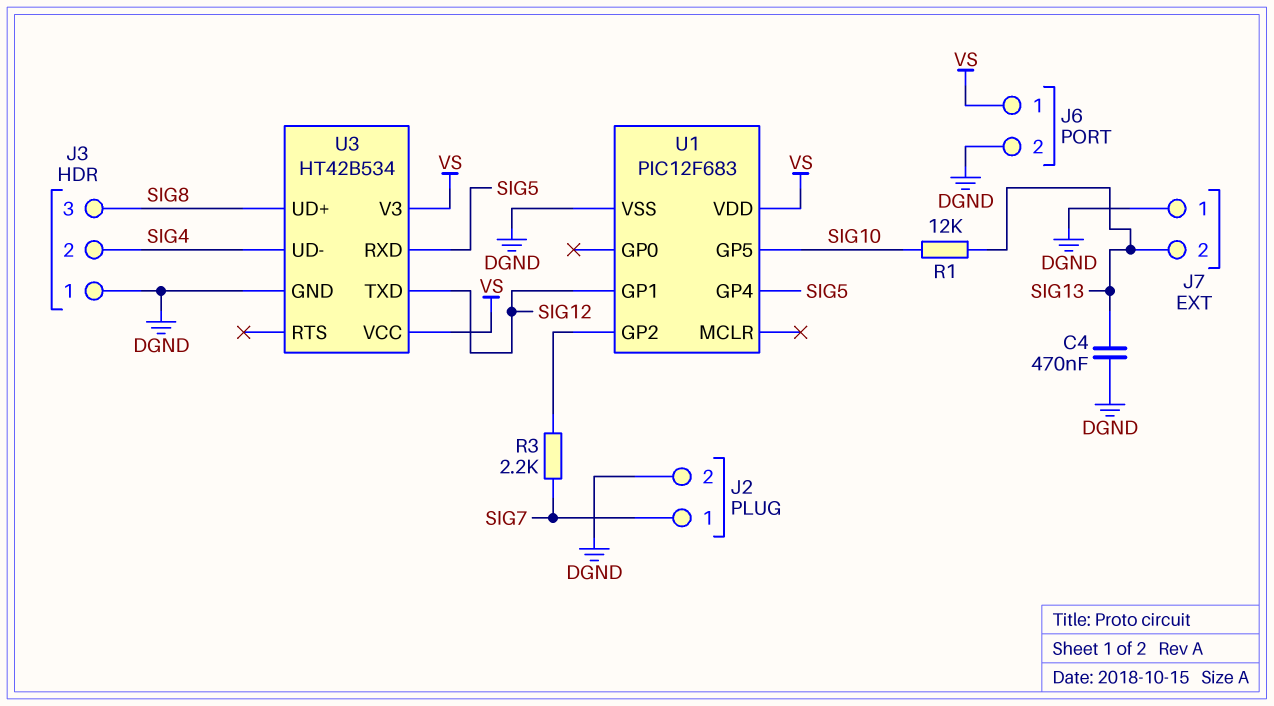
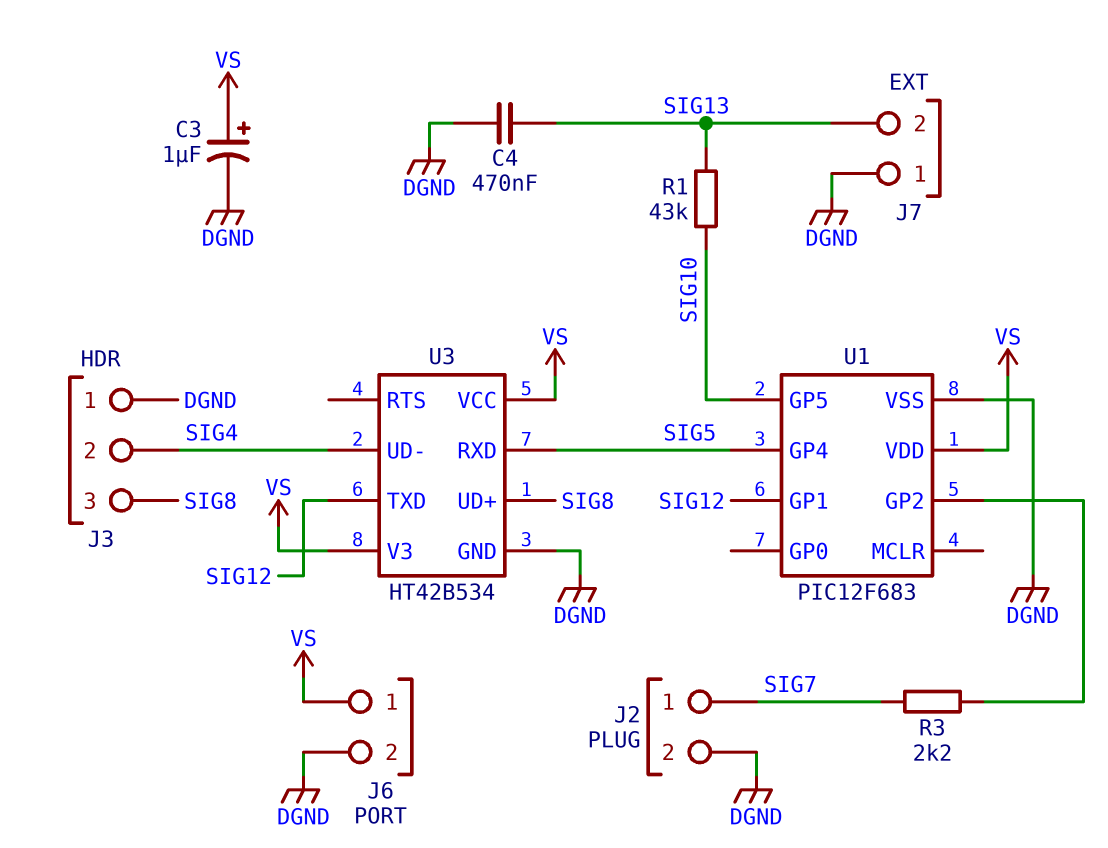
C3: none -> 1uF (plus VS, minus DGND)
R1: 12k (SIG10, SIG13) -> 43k (SIG10, SIG13)

